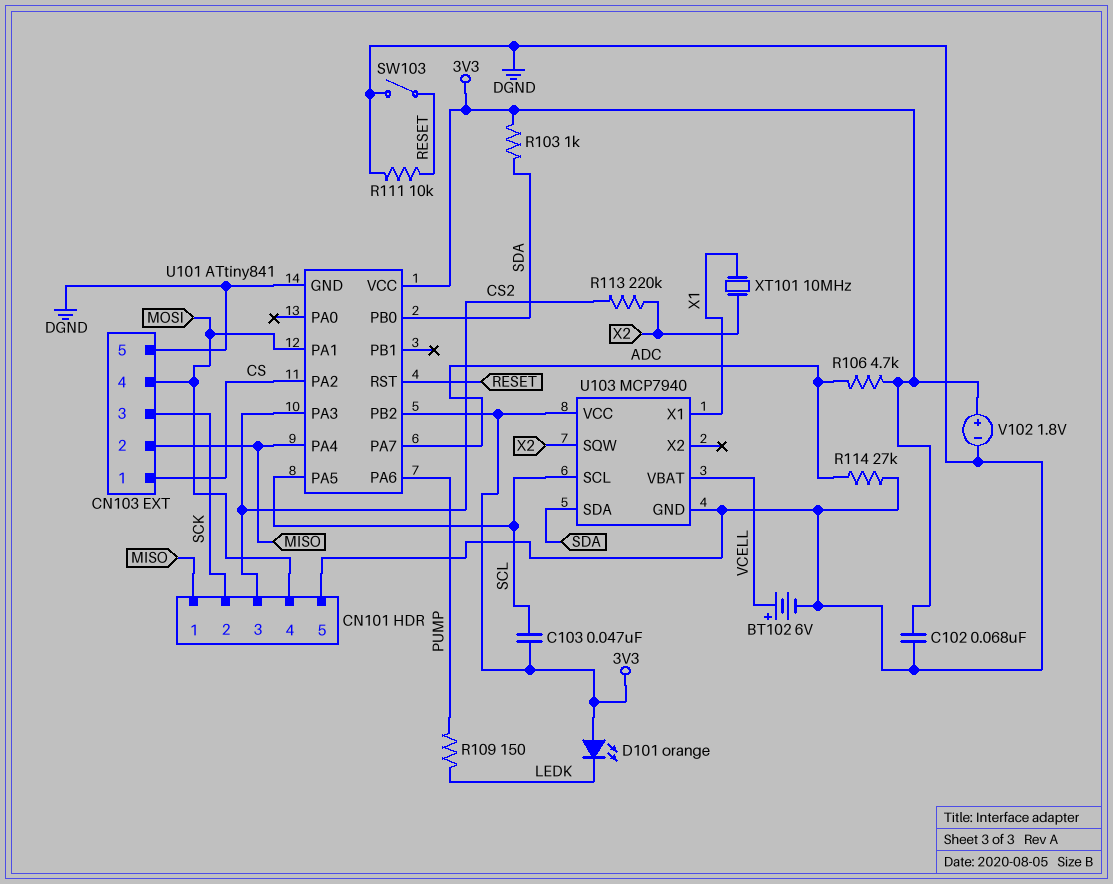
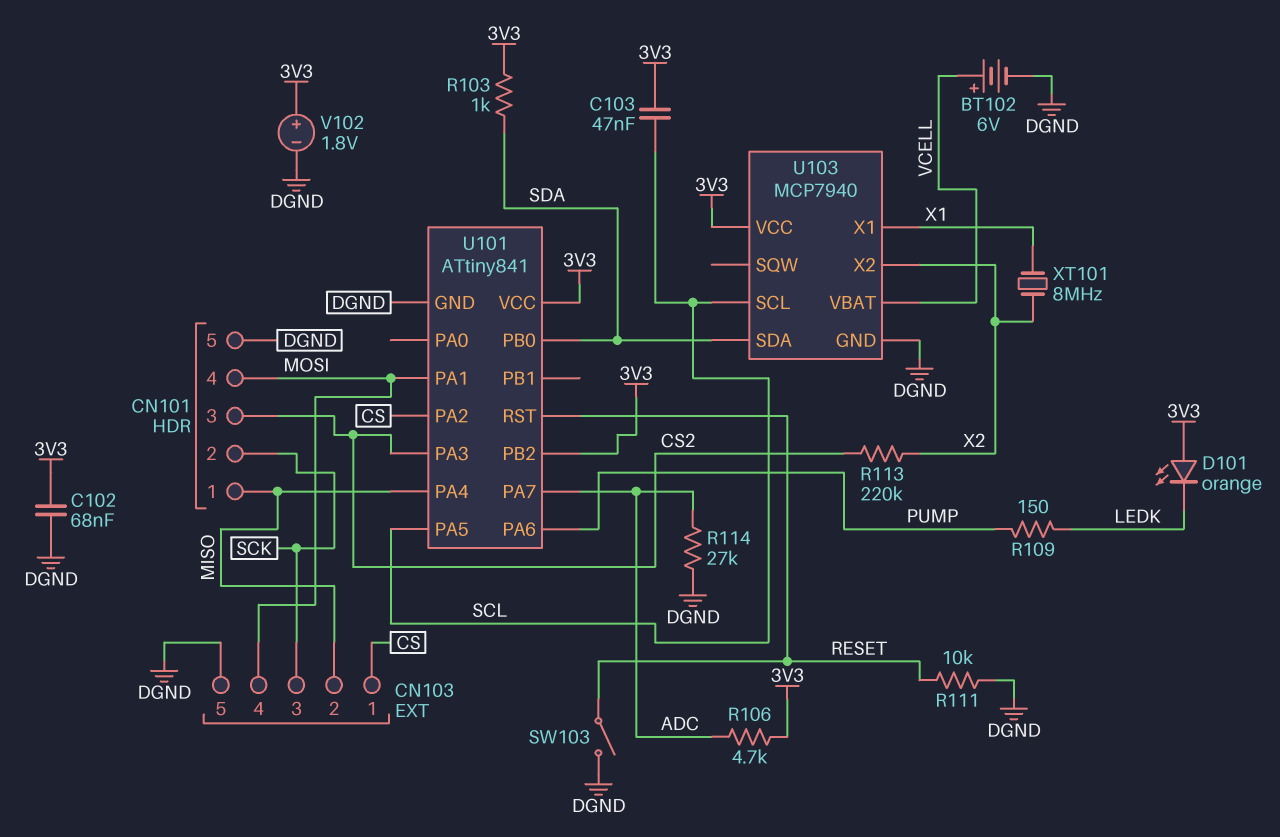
U103 pin SQW: X2 -> none
U103 pin X2: none -> X2
XT101: 10MHz (X1, X2) -> 8MHz (X1, X2)

